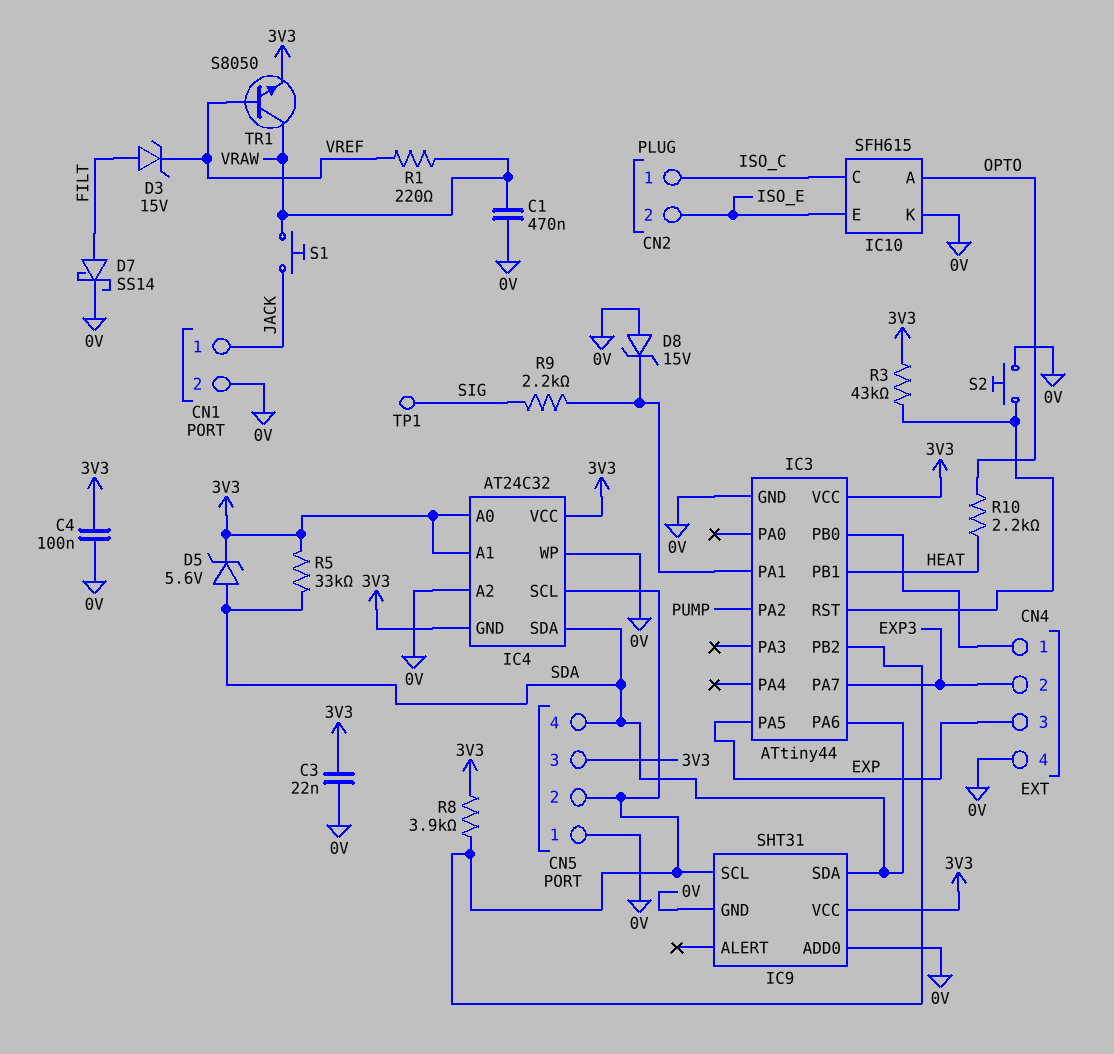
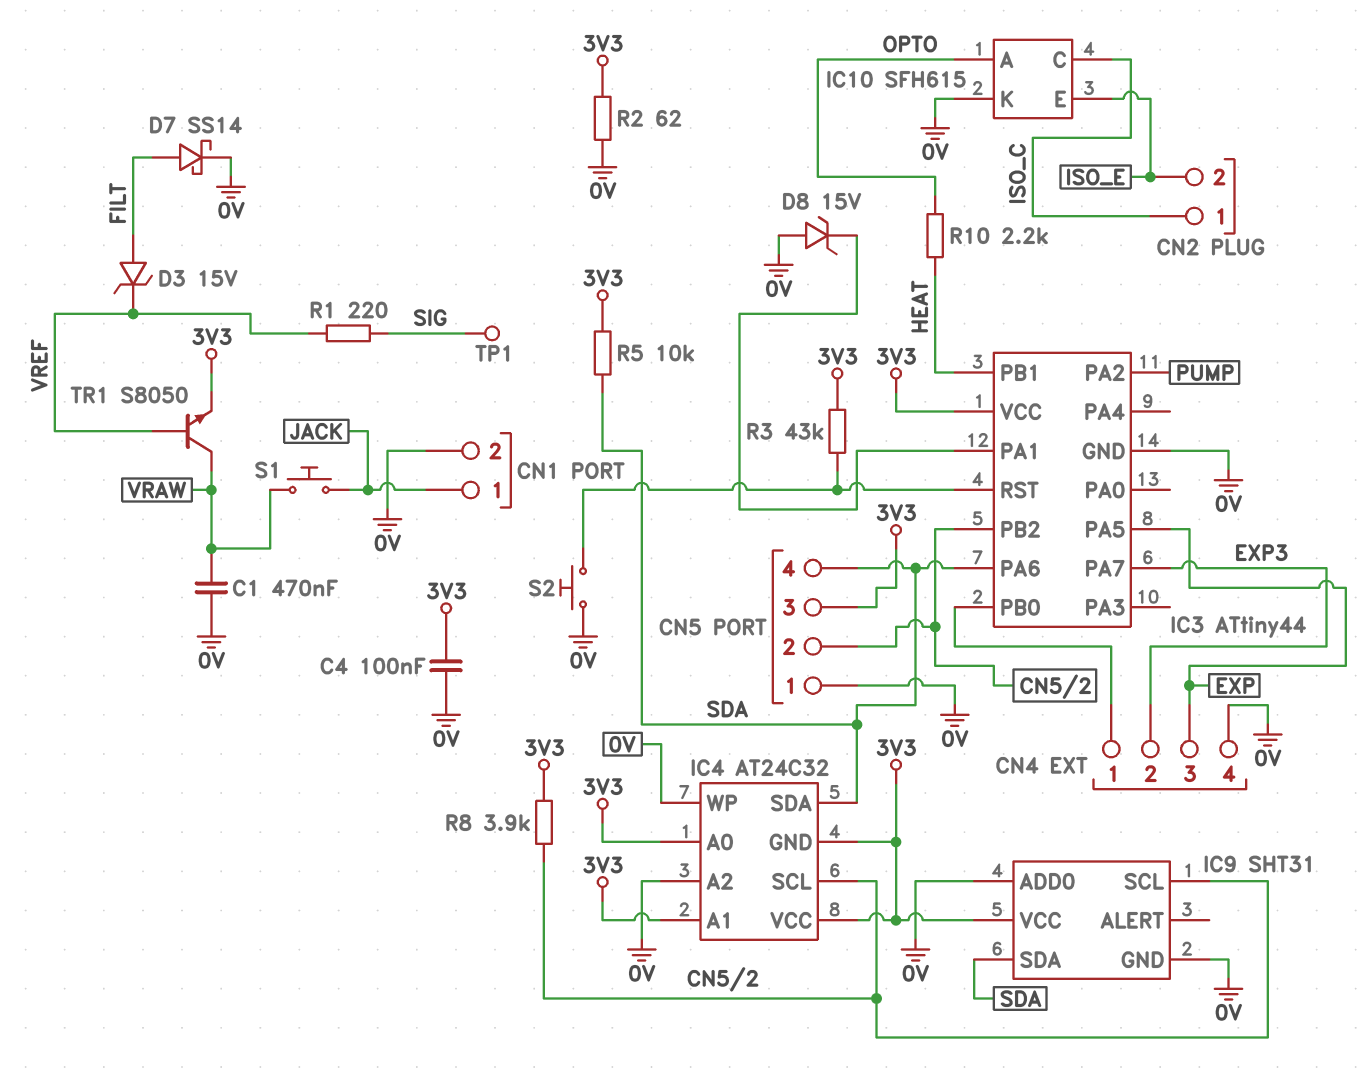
C3: 22nF (0V, 3V3) -> none
D5: zener 5.6V (A SDA, K 3V3) -> none
R1: 220 (VRAW, VREF) -> 220 (SIG, VREF)
R2: none -> 62 (0V, 3V3)
R5: 33k (3V3, SDA) -> 10k (3V3, SDA)
R9: 2.2k (IC3/PA1, SIG) -> none

